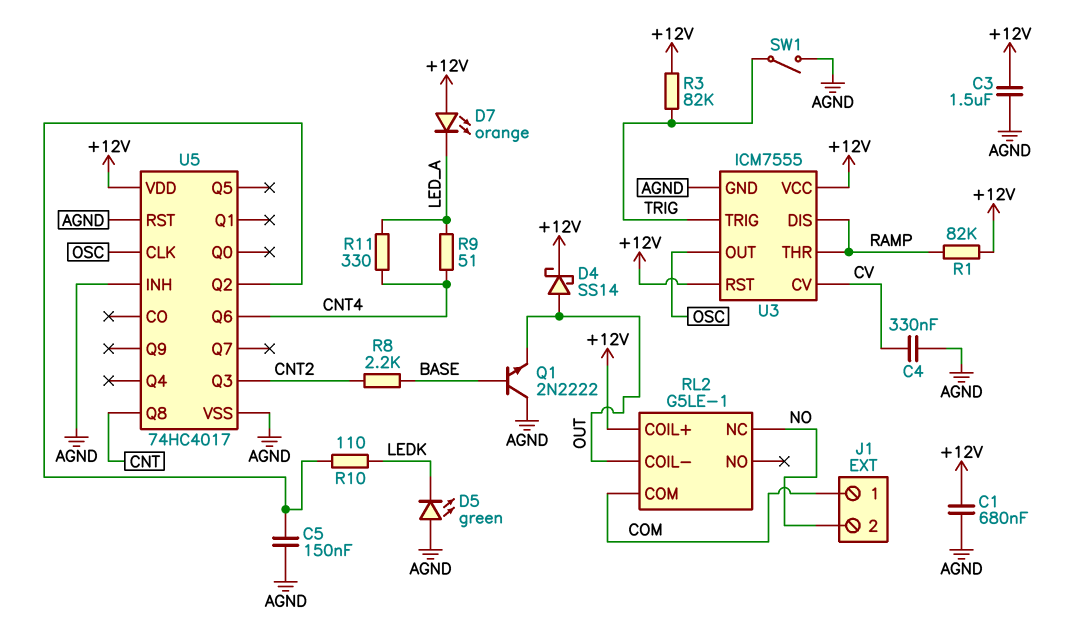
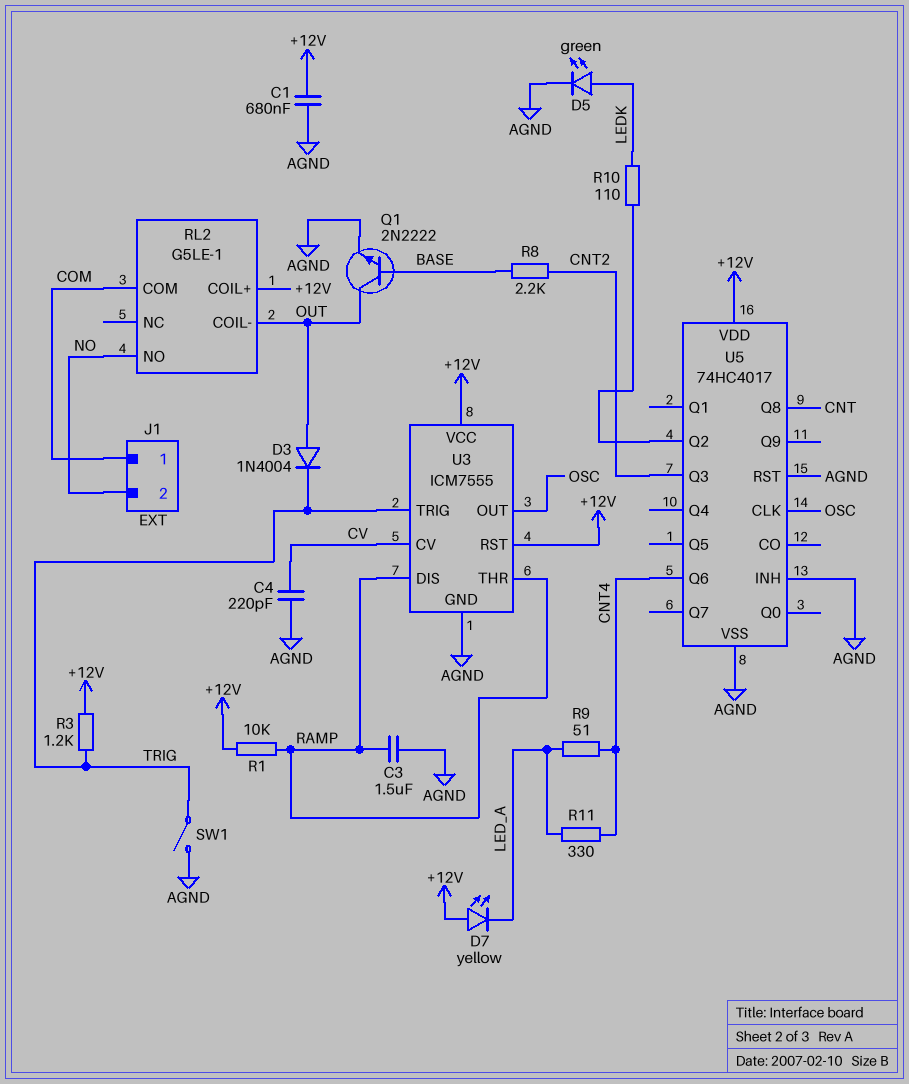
C3: 1.5uF (+12V, AGND) -> 1.5uF (AGND, RAMP)
C4: 330nF (AGND, CV) -> 220pF (AGND, CV)
C5: 150nF (AGND, U5/Q2) -> none
D3: none -> diode 1N4004 (A OUT, K TRIG)
D4: schottky SS14 (A OUT, K +12V) -> none
D5: LED green (A AGND, K LEDK) -> LED green (A LEDK, K AGND)
D7: LED orange (A +12V, K LED_A) -> LED yellow (A +12V, K LED_A)
Q1: NPN 2N2222 (B BASE, C AGND, E OUT) -> NPN 2N2222 (B BASE, C OUT, E AGND)
R1: 82k (+12V, RAMP) -> 10k (+12V, RAMP)
R3: 82k (+12V, TRIG) -> 1.2k (+12V, TRIG)
RL2 pin NC: NO -> none
RL2 pin NO: none -> NO

